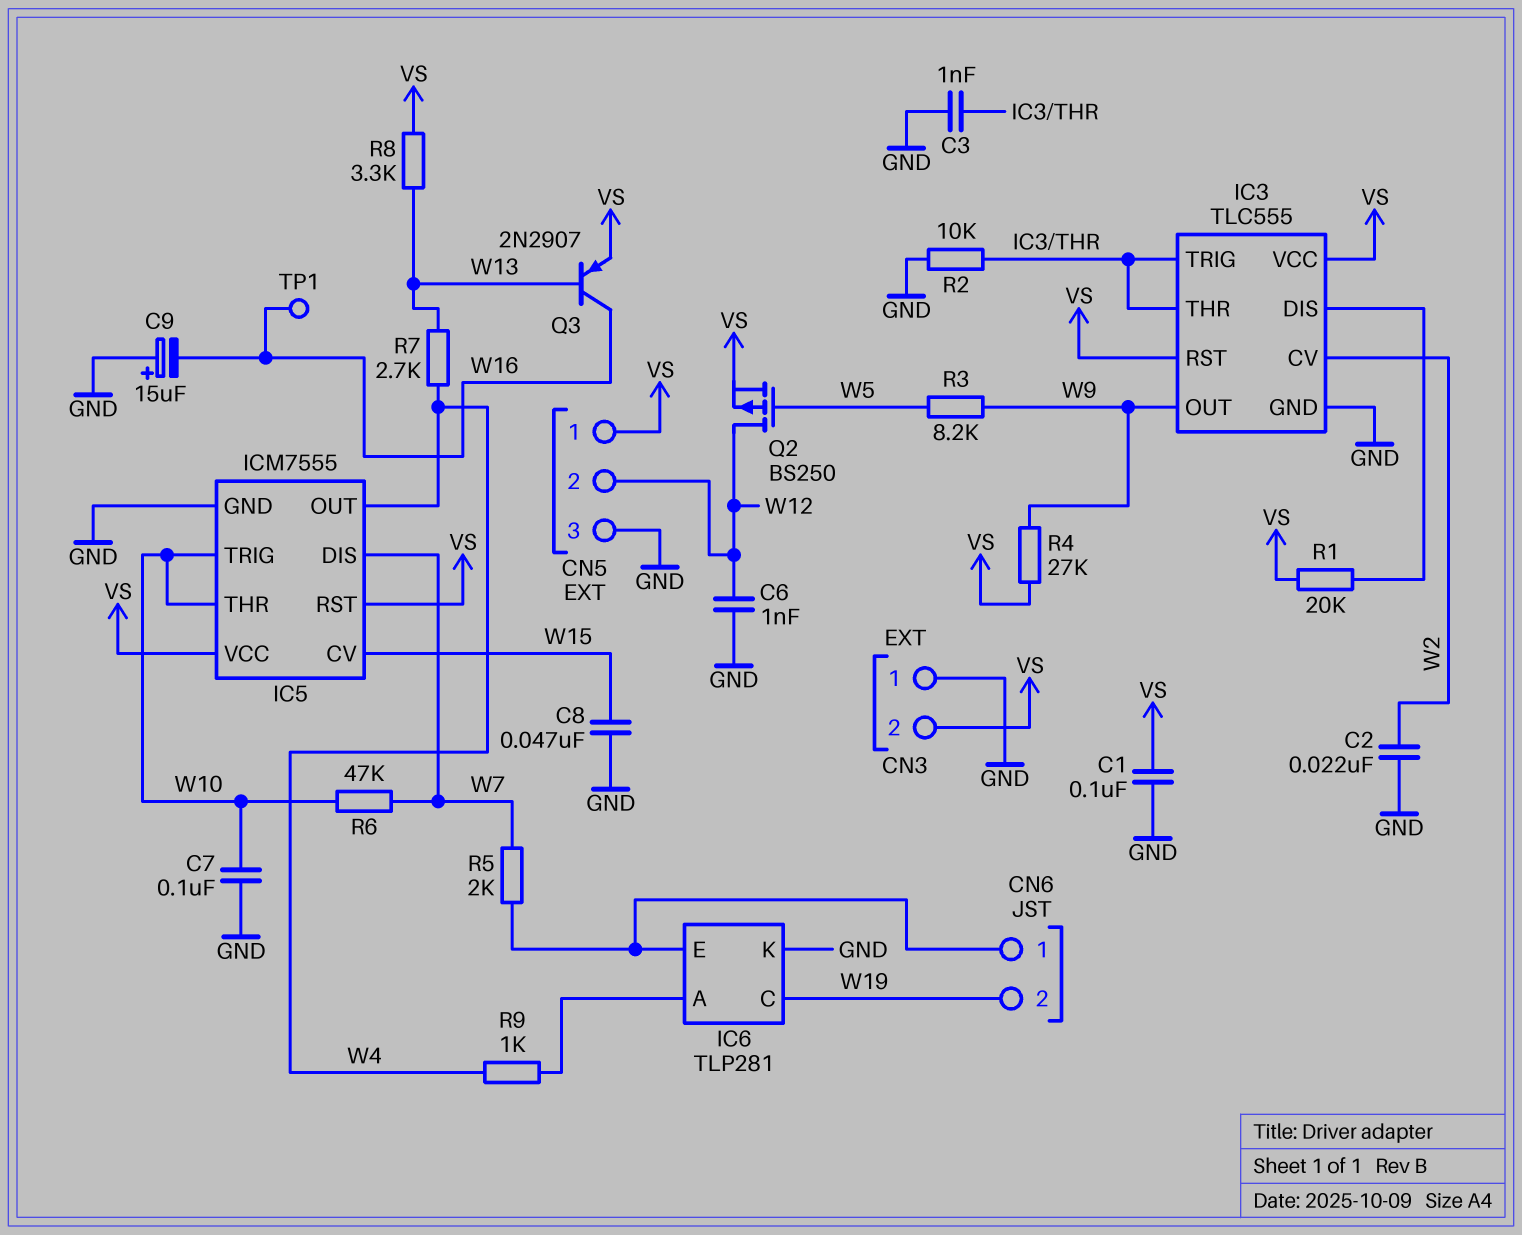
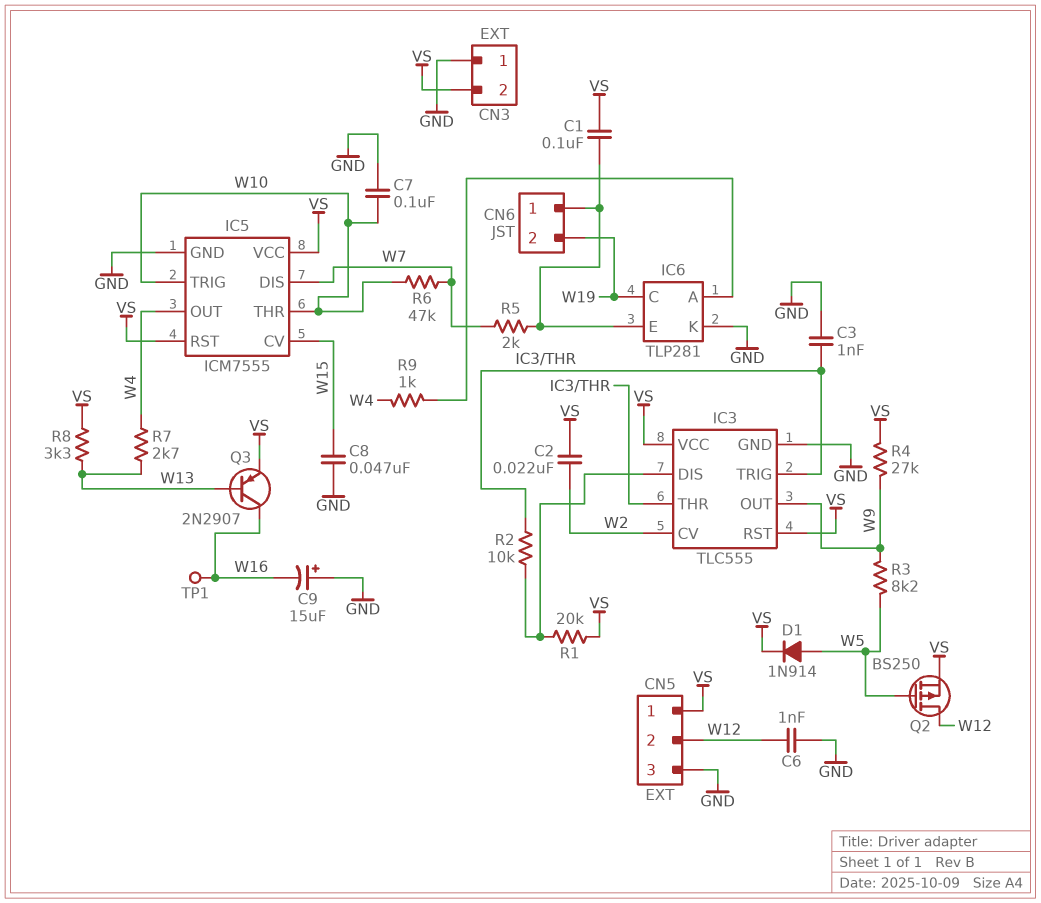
C1: 100nF (GND, VS) -> 100nF (CN6/1, VS)
C2: 22nF (GND, W2) -> 22nF (VS, W2)
D1: none -> diode 1N914 (A W5, K VS)
R2: 10k (GND, IC3/THR) -> 10k (IC3/DIS, IC3/THR)

